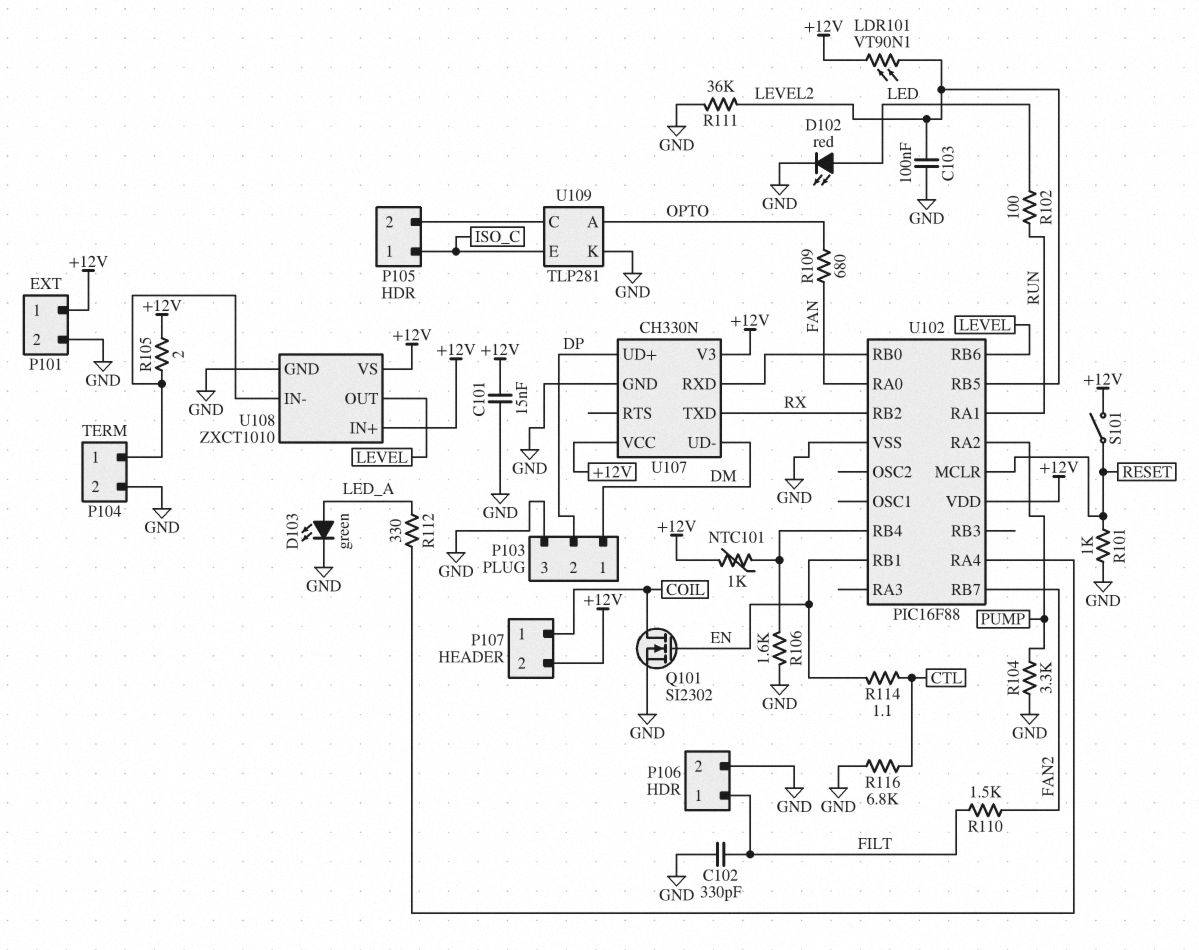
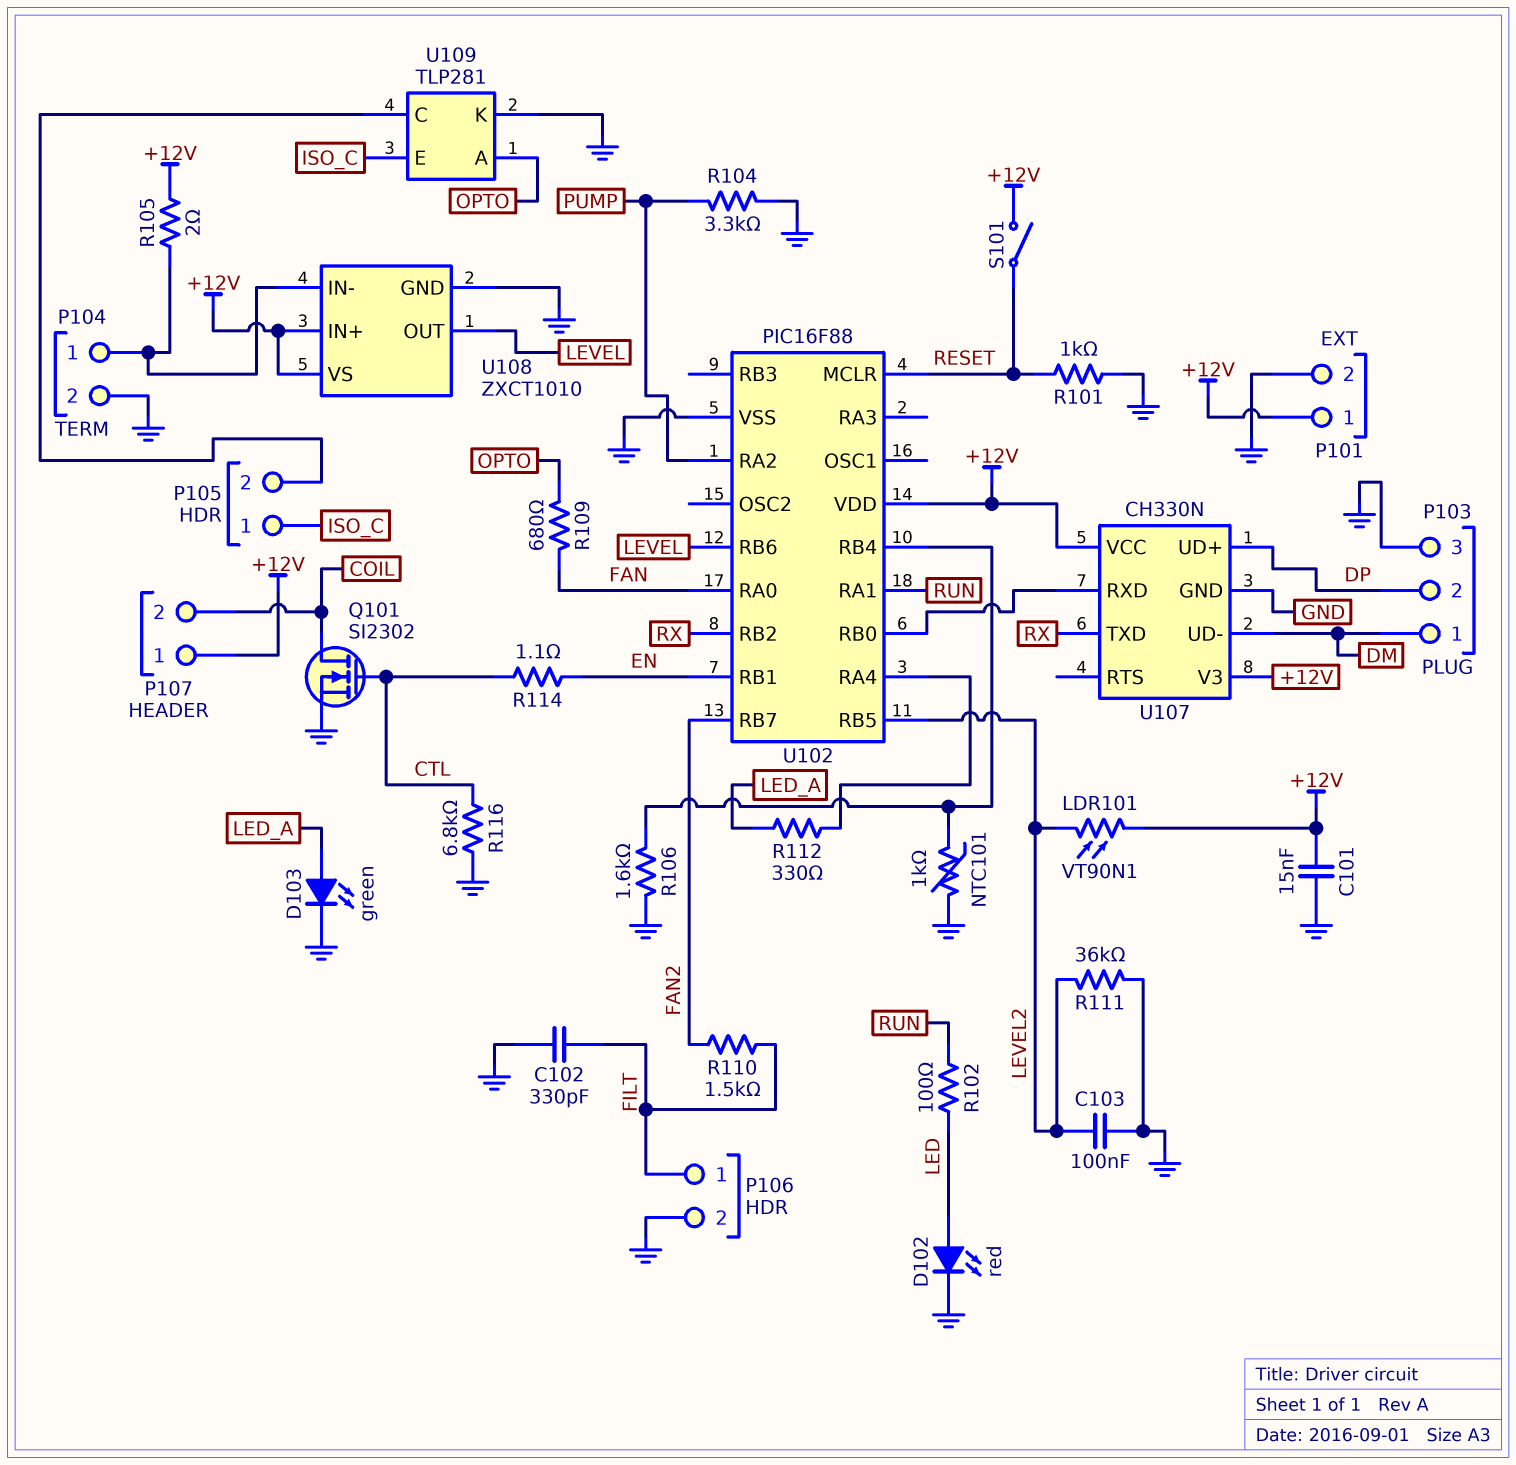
NTC101: 1k (+12V, U102/RB4) -> 1k (GND, U102/RB4)
P107 pin 1: COIL -> +12V
P107 pin 2: +12V -> COIL
Q101: NMOS SI2302 (G EN, D COIL, S GND) -> NMOS SI2302 (G CTL, D COIL, S GND)

